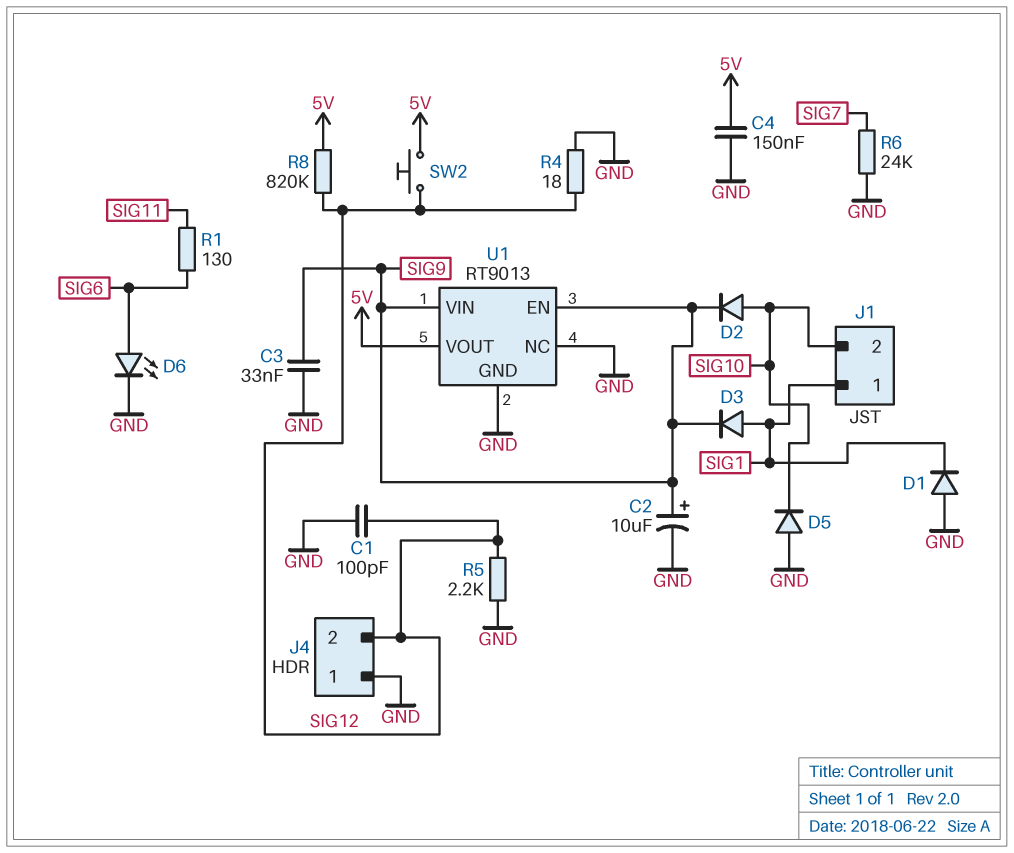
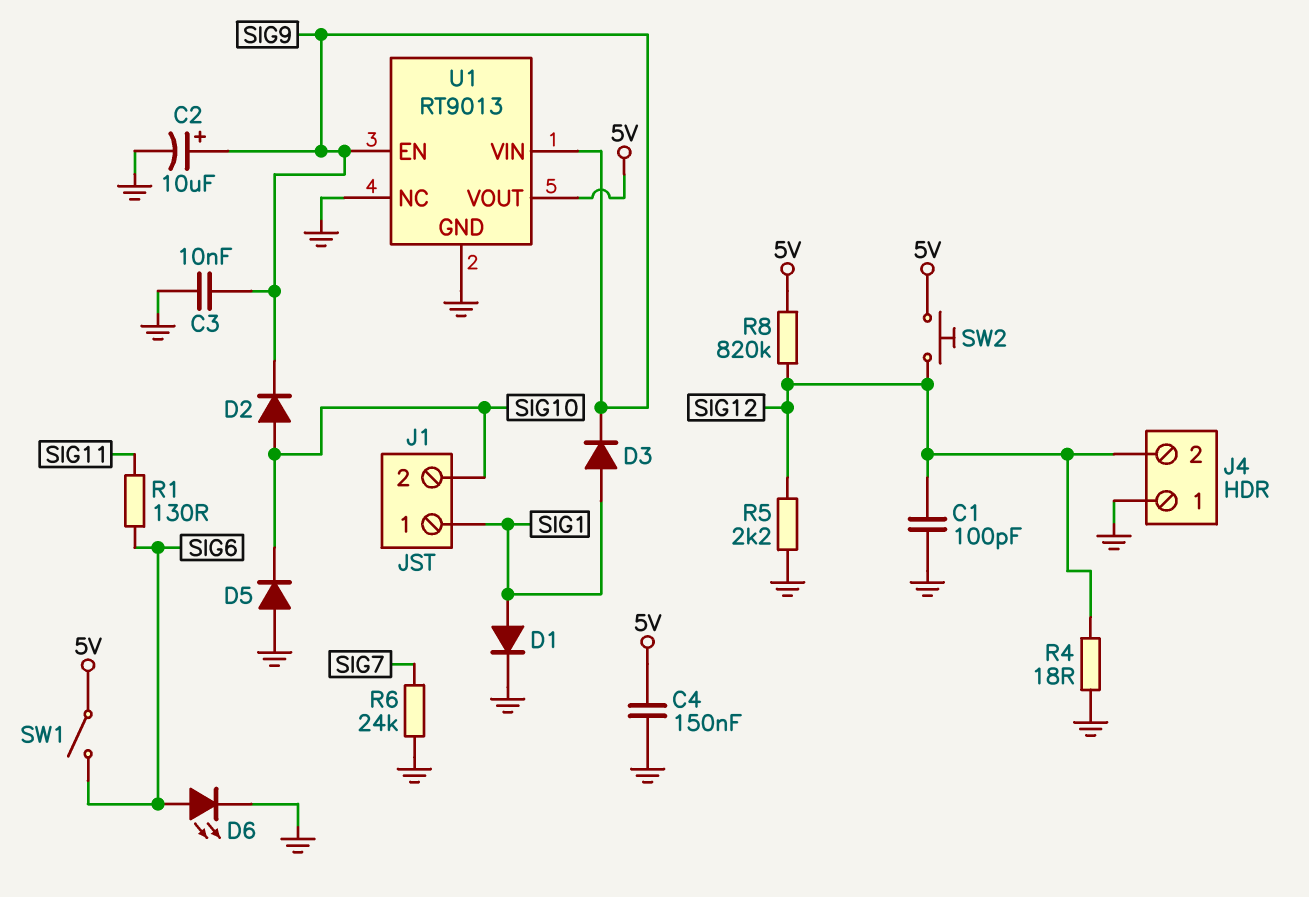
C3: 33nF (GND, SIG9) -> 10nF (GND, SIG9)
D1: diode (A GND, K SIG1) -> diode (A SIG1, K GND)
SW1: none -> switch (5V, SIG6)

